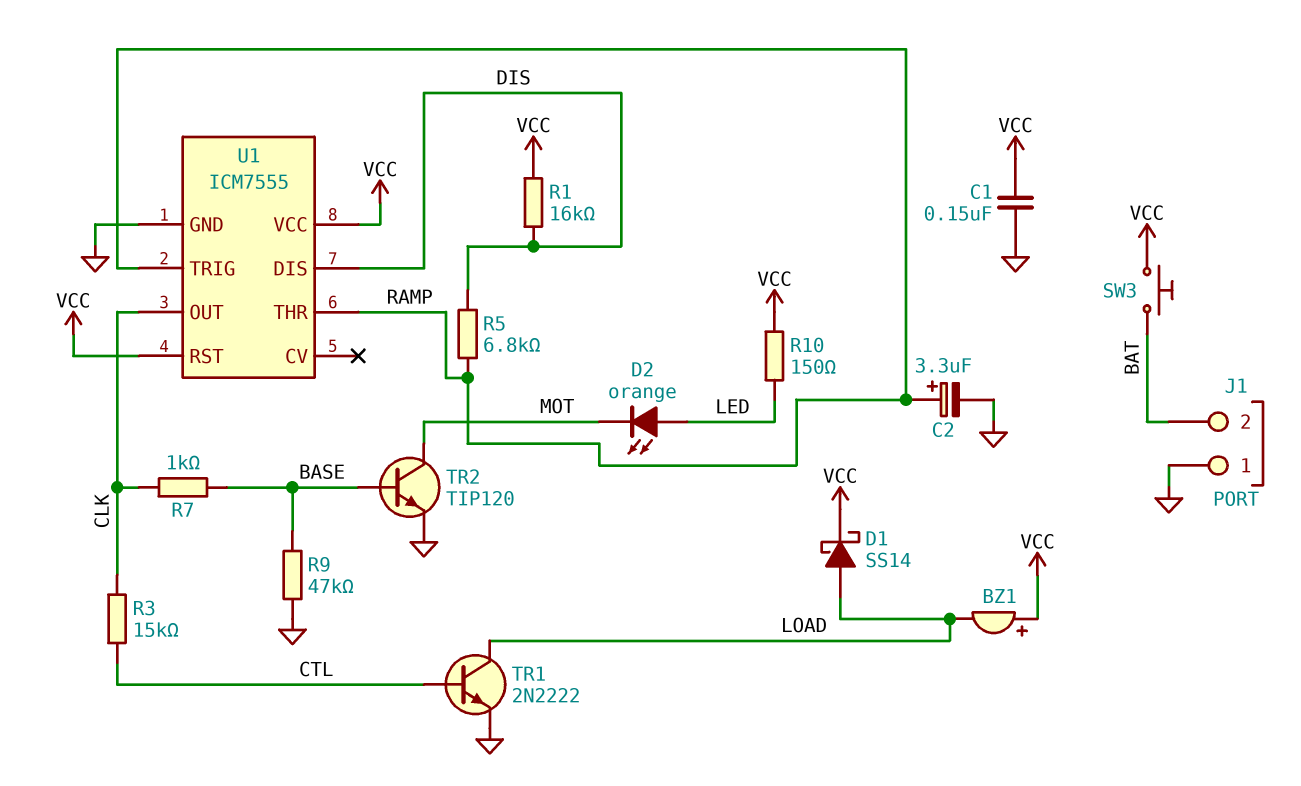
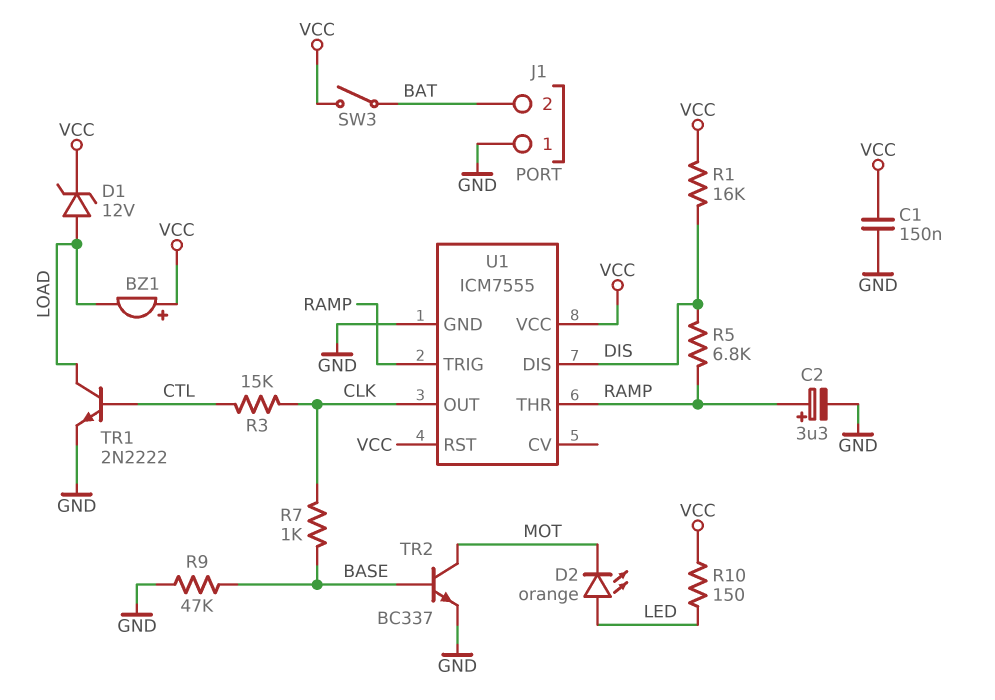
D1: schottky SS14 (A LOAD, K VCC) -> zener 12V (A LOAD, K VCC)
SW3: button (BAT, VCC) -> switch (BAT, VCC)
TR2: NPN TIP120 (B BASE, C MOT, E GND) -> NPN BC337 (B BASE, C MOT, E GND)

